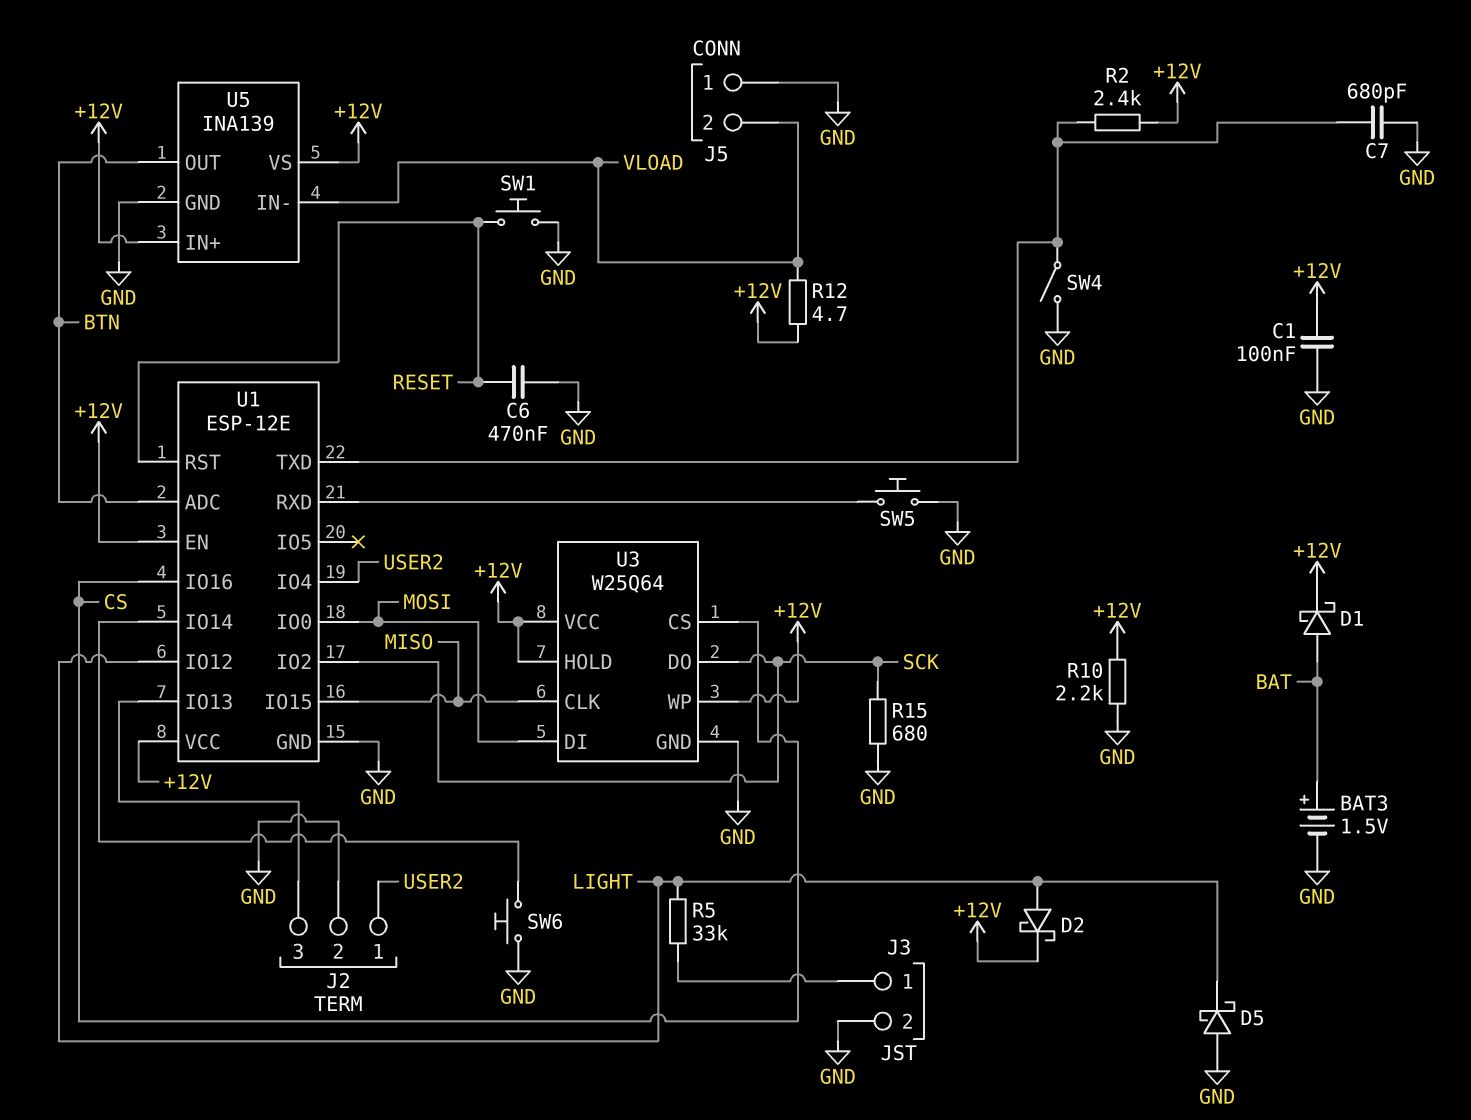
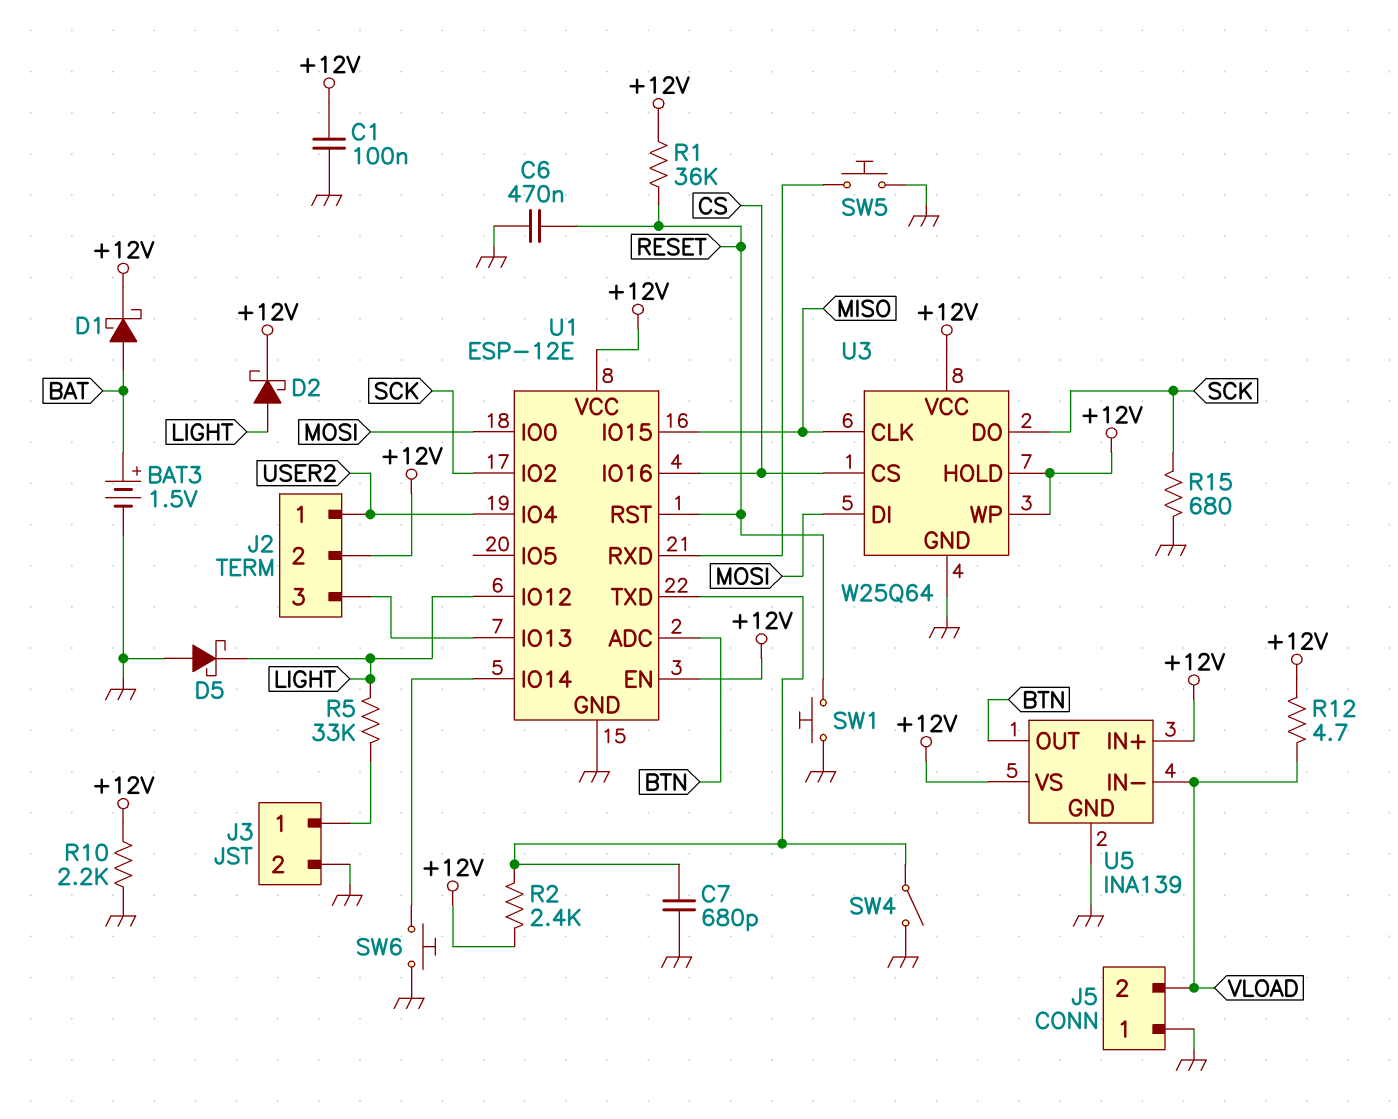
J2 pin 2: GND -> +12V
R1: none -> 36k (+12V, RESET)

